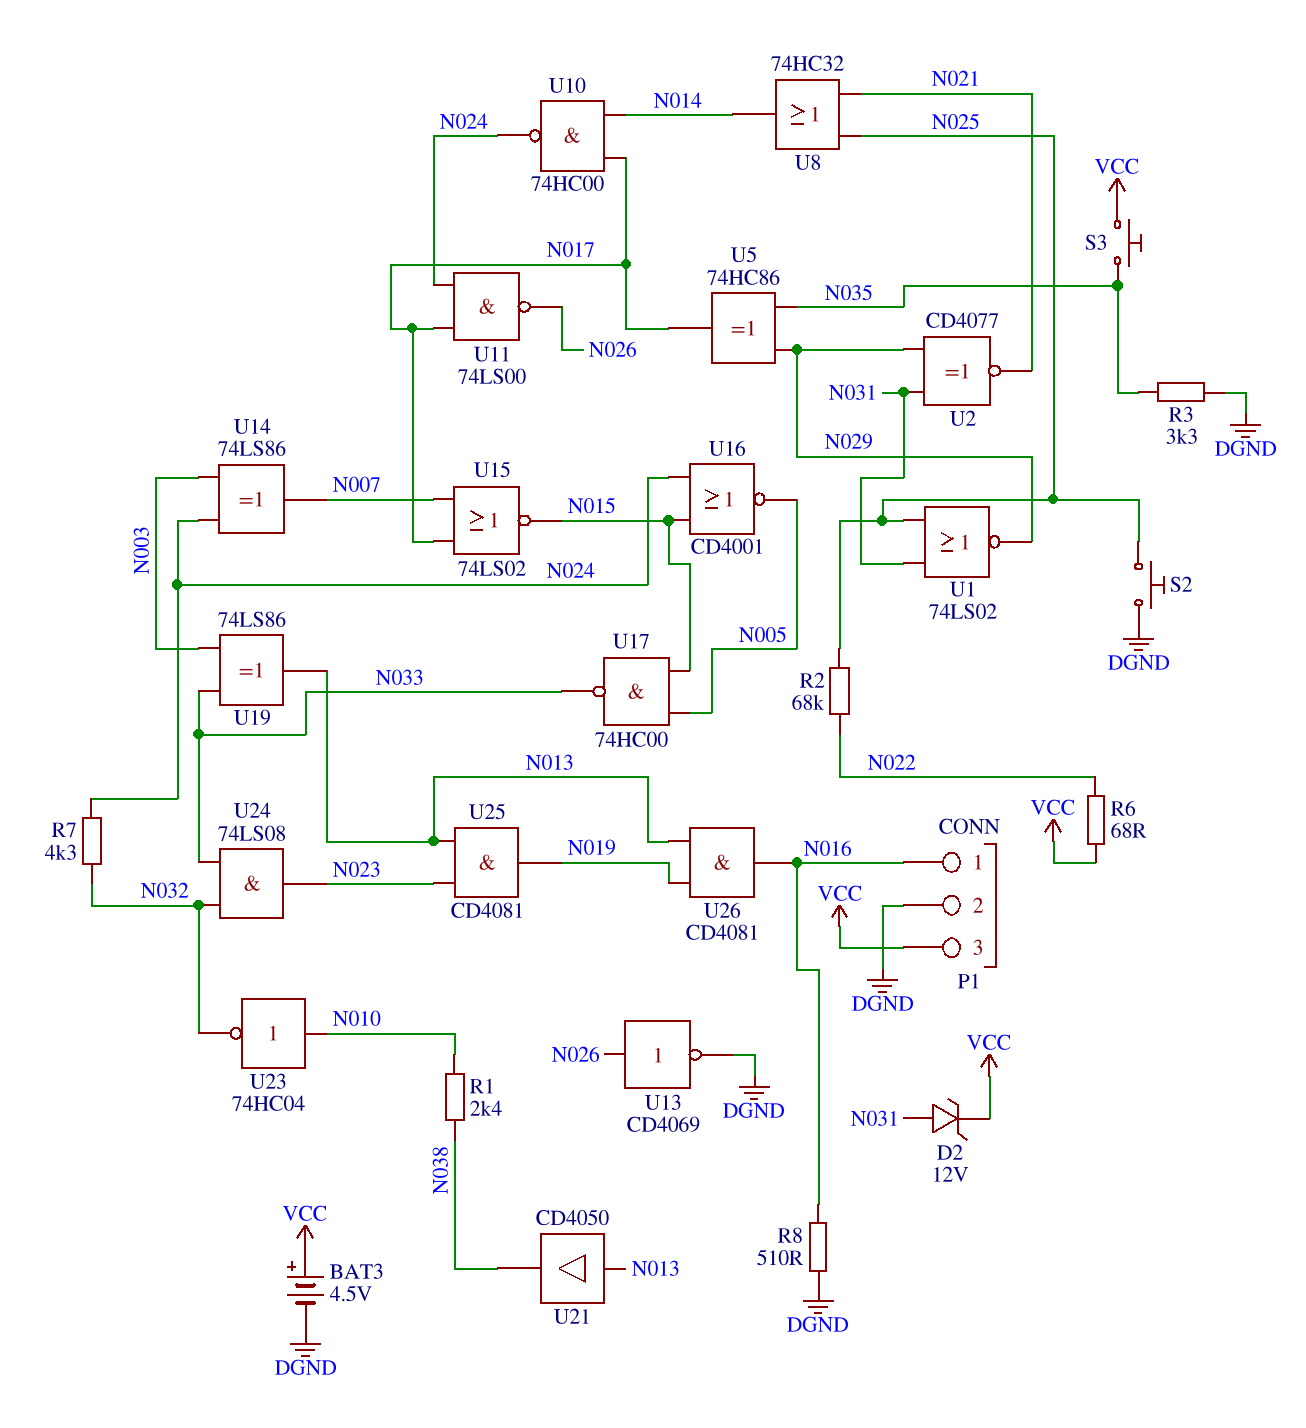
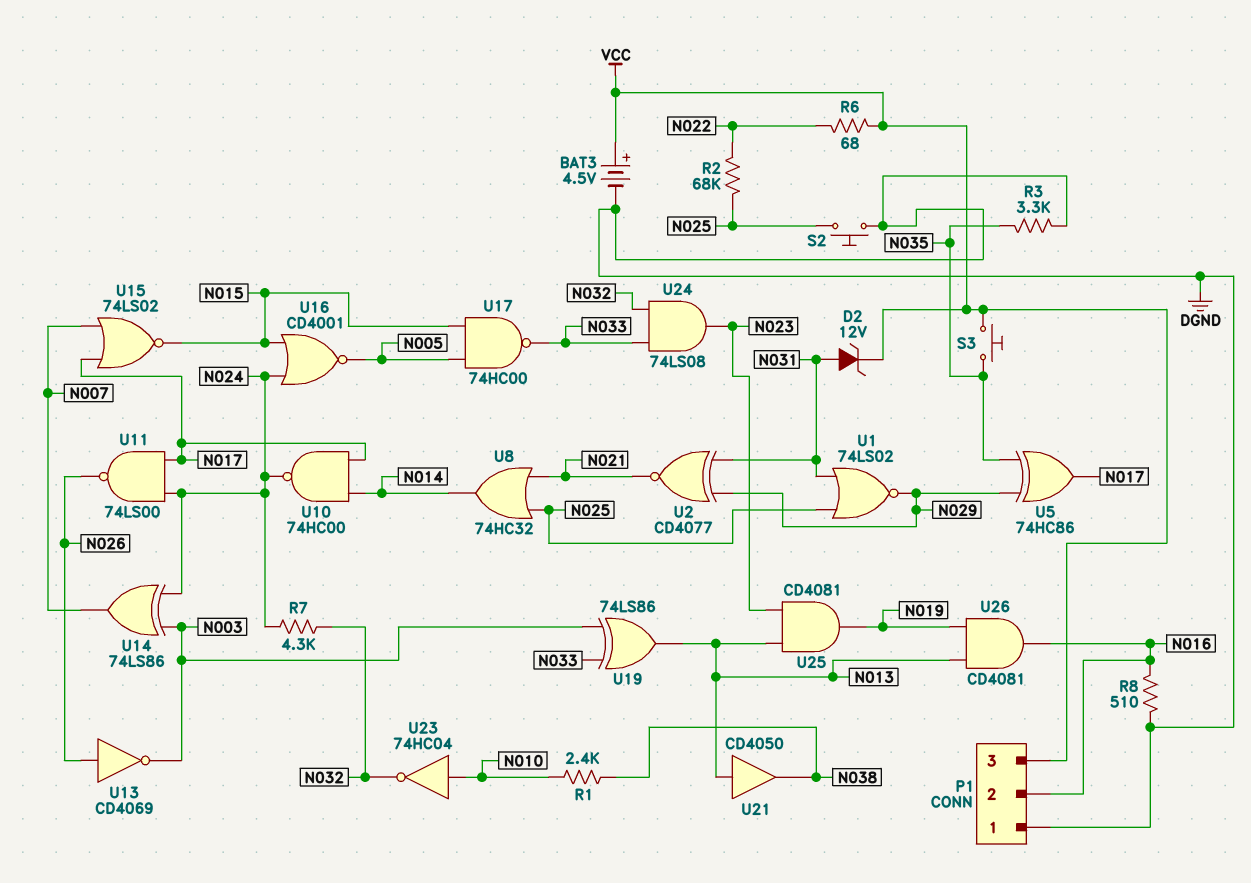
P1 pin 1: N016 -> DGND
P1 pin 2: DGND -> N016
U13: NOT CD4069 (in N026, out DGND) -> NOT CD4069 (in N026, out N003)

